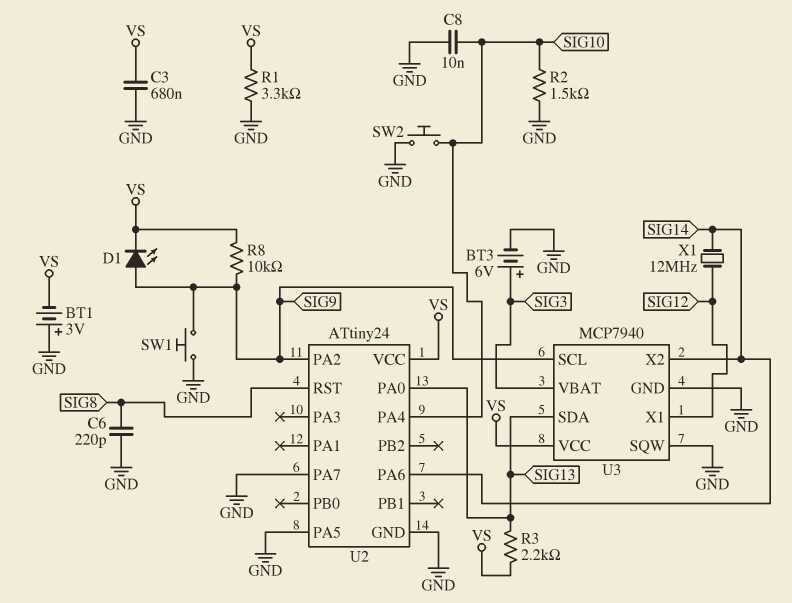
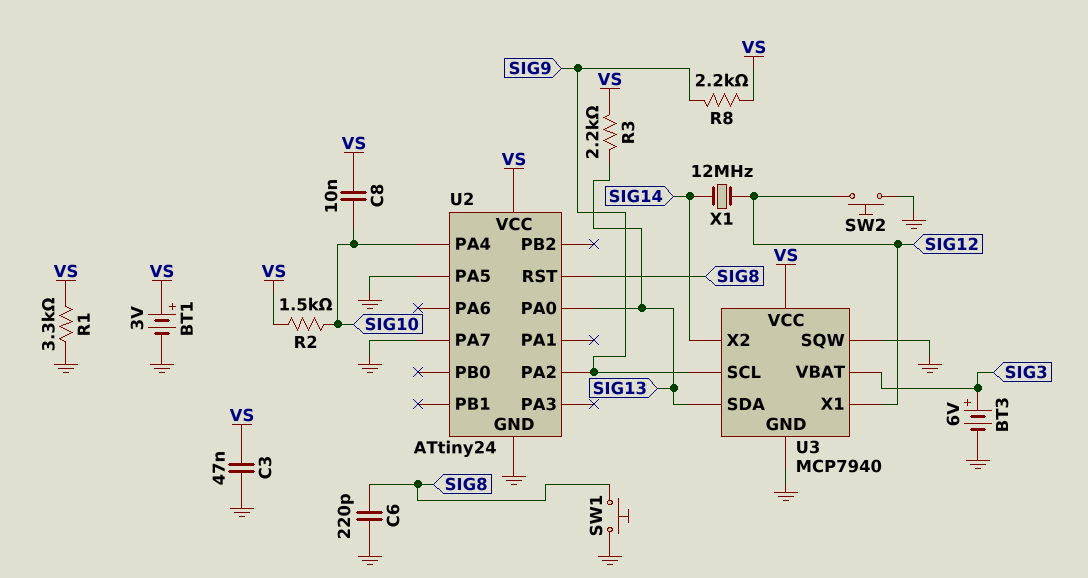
BT1: 3V (plus GND, minus VS) -> 3V (plus VS, minus GND)
C3: 680nF (GND, VS) -> 47nF (GND, VS)
C8: 10nF (GND, SIG10) -> 10nF (SIG10, VS)
D1: LED (A SIG9, K VS) -> none
R2: 1.5k (GND, SIG10) -> 1.5k (SIG10, VS)
R8: 10k (SIG9, VS) -> 2.2k (SIG9, VS)
SW1: button (GND, SIG9) -> button (GND, SIG8)
SW2: button (GND, SIG10) -> button (GND, SIG12)
U2 pin PA6: SIG14 -> none

